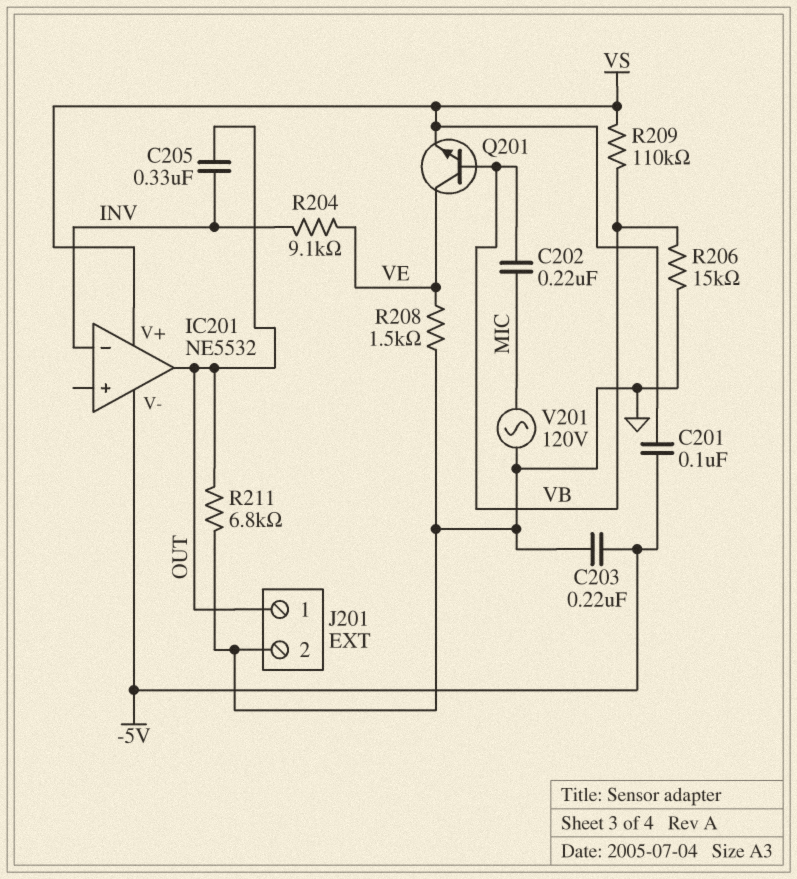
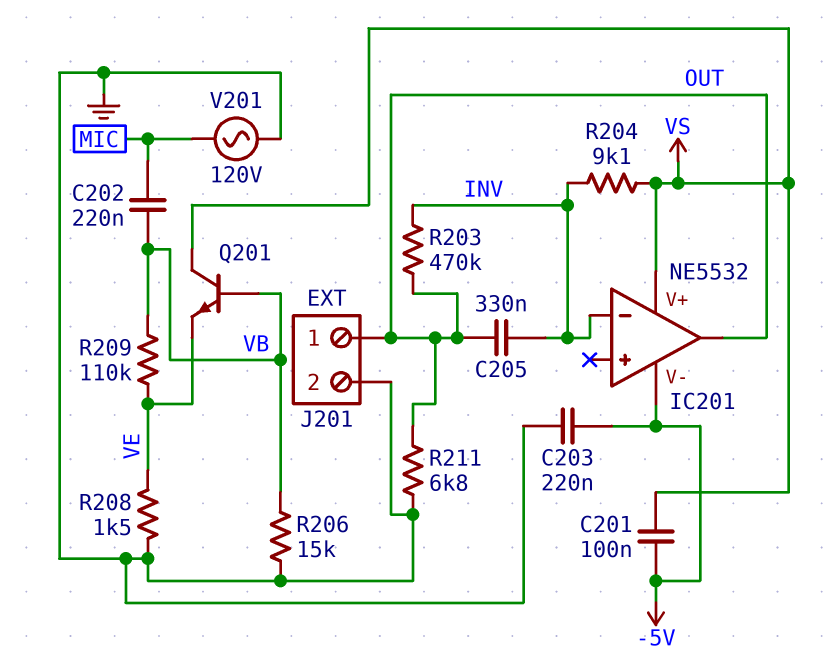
Q201: NPN (B VB, C VE, E VS) -> NPN (B VB, C VS, E VE)
R203: none -> 470k (INV, OUT)
R204: 9.1k (INV, VE) -> 9.1k (INV, VS)
R209: 110k (VB, VS) -> 110k (VB, VE)

